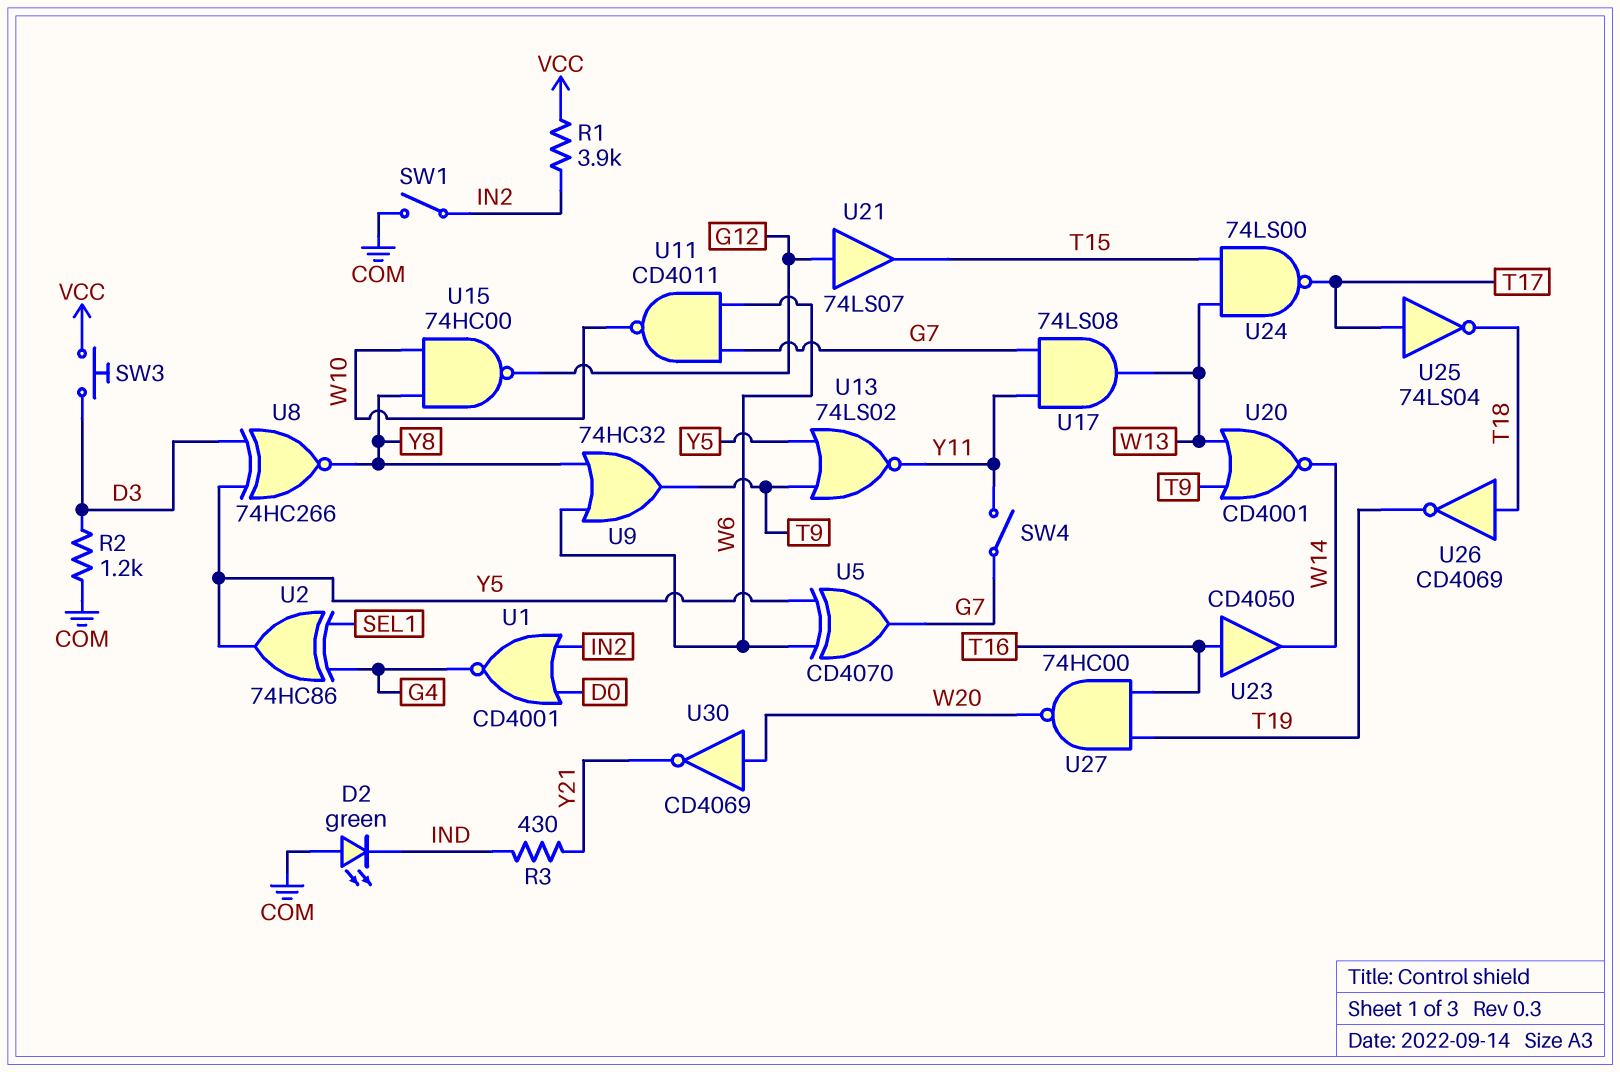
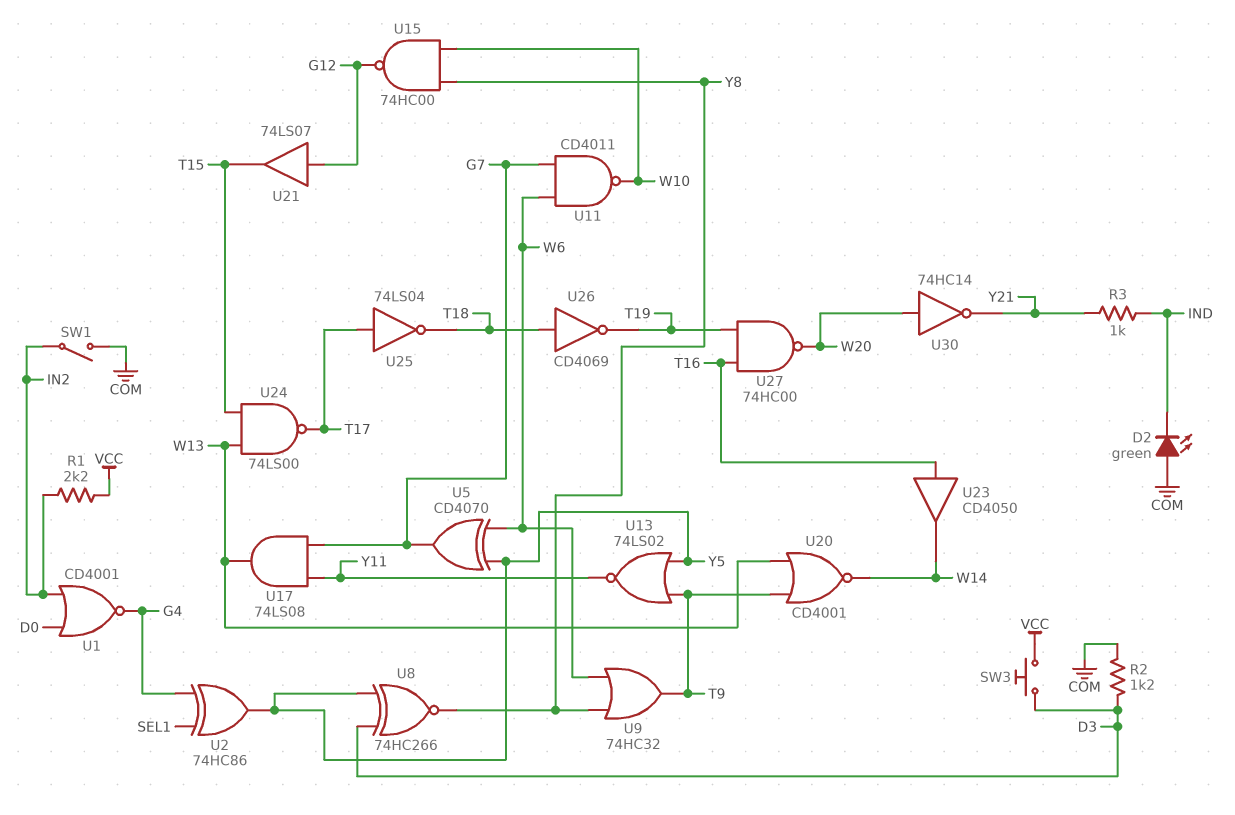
R1: 3.9k (IN2, VCC) -> 2.2k (IN2, VCC)
R3: 430 (IND, Y21) -> 1k (IND, Y21)
SW4: switch (G7, Y11) -> none
U30: NOT CD4069 (in W20, out Y21) -> NOT 74HC14 (in W20, out Y21)

